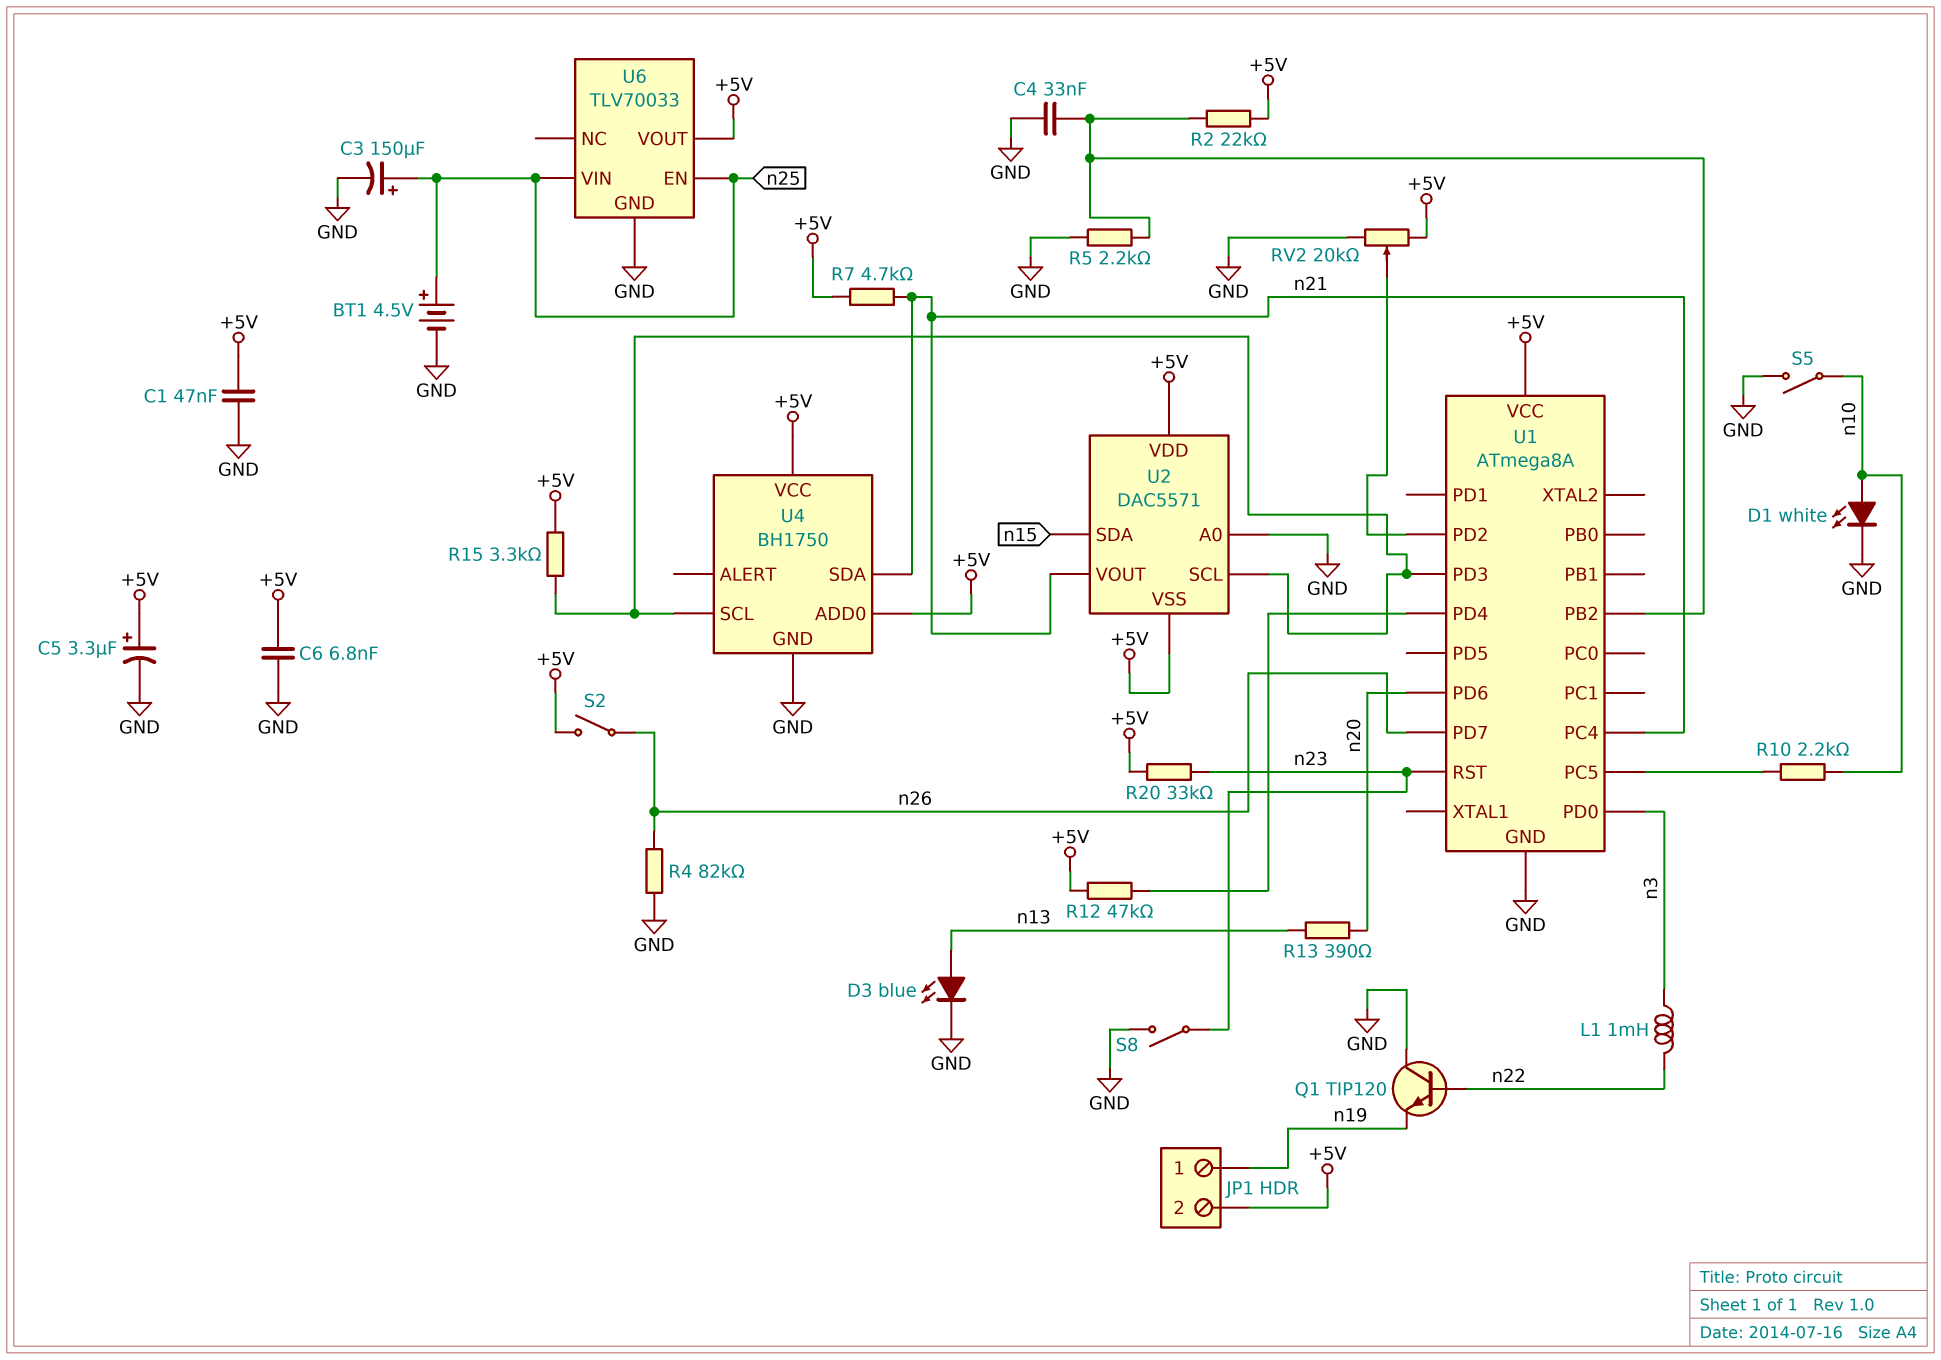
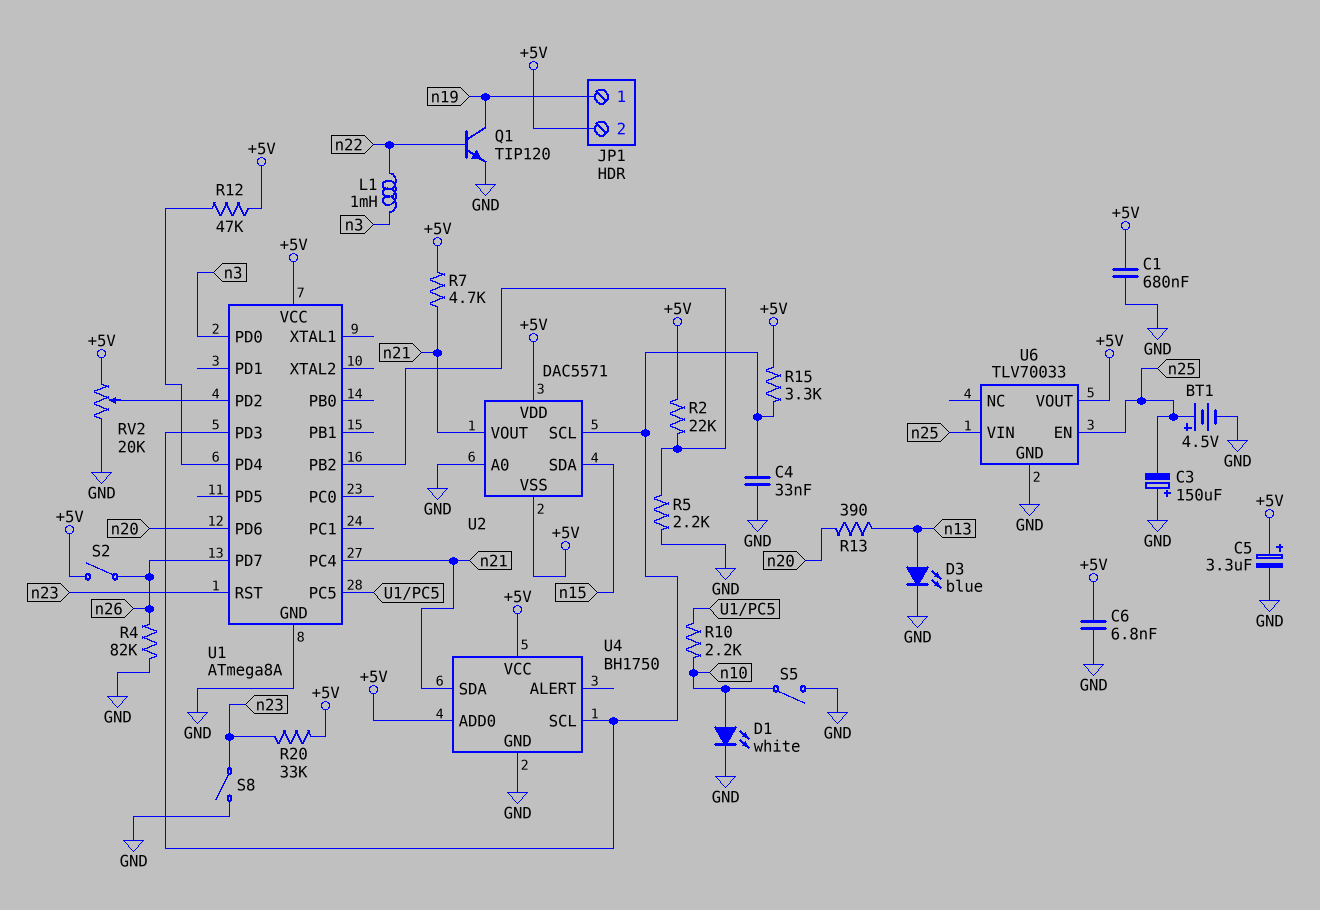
C1: 47nF (+5V, GND) -> 680nF (+5V, GND)
C3: 150uF (plus n25, minus GND) -> 150uF (plus GND, minus n25)
C4: 33nF (GND, U1/PB2) -> 33nF (GND, U1/PD3)
Q1: NPN TIP120 (B n22, C GND, E n19) -> NPN TIP120 (B n22, C n19, E GND)

